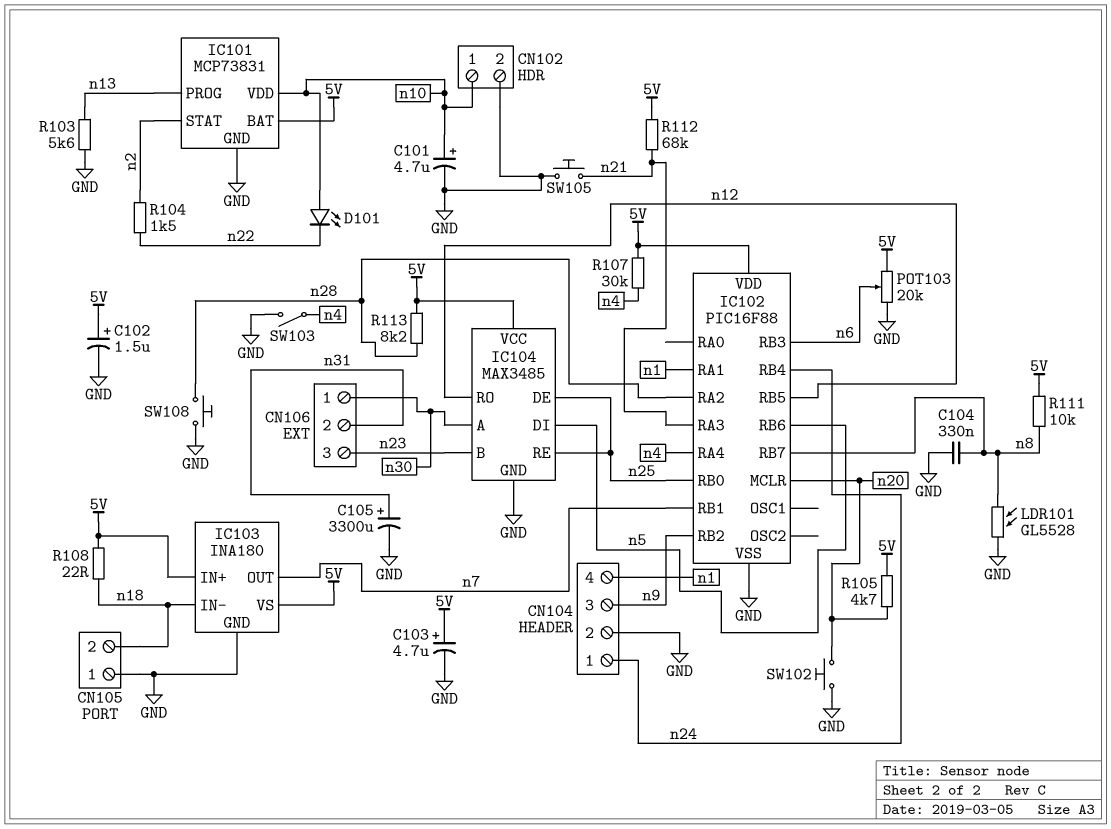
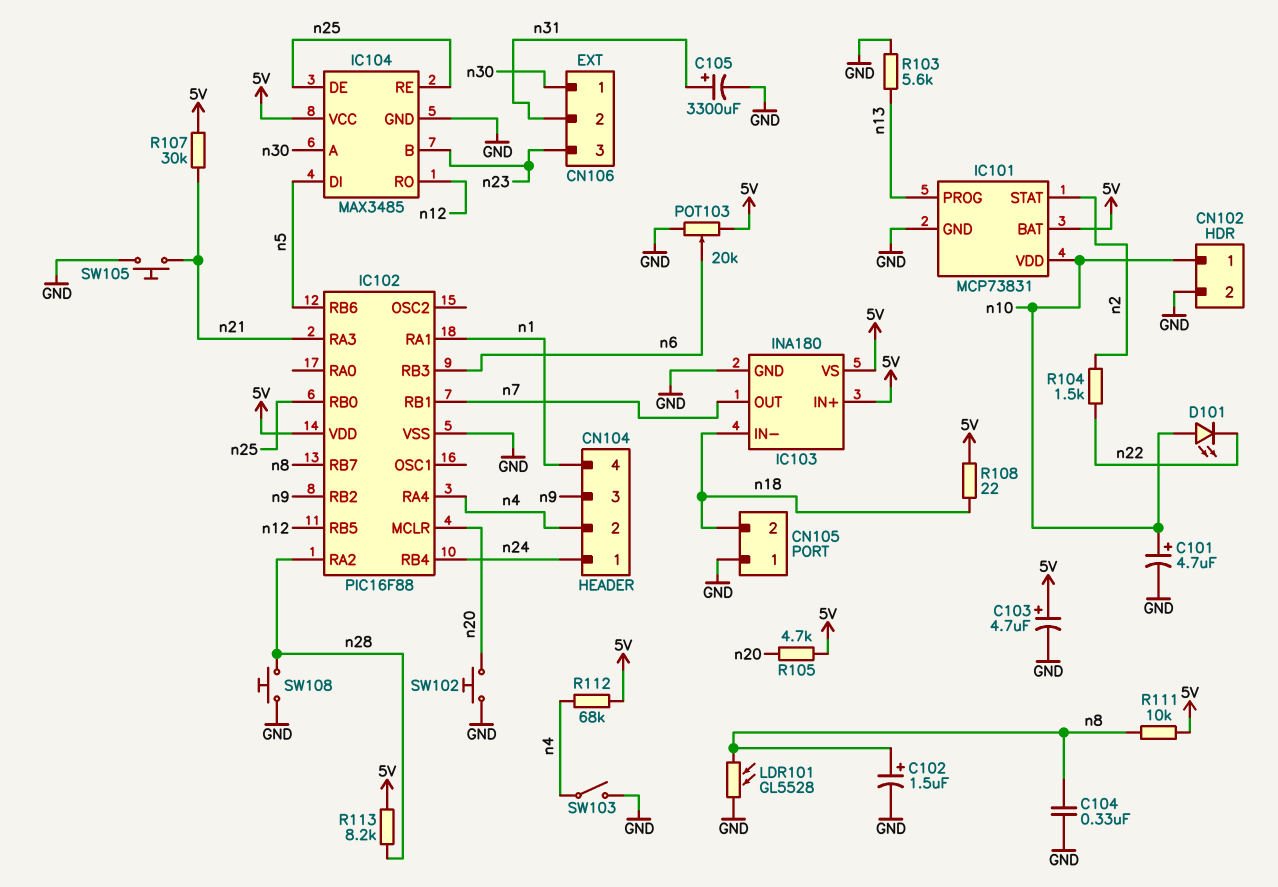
C102: 1.5uF (plus 5V, minus GND) -> 1.5uF (plus n8, minus GND)
CN104 pin 2: GND -> n4
R107: 30k (5V, n4) -> 30k (5V, n21)
R112: 68k (5V, n21) -> 68k (5V, n4)

